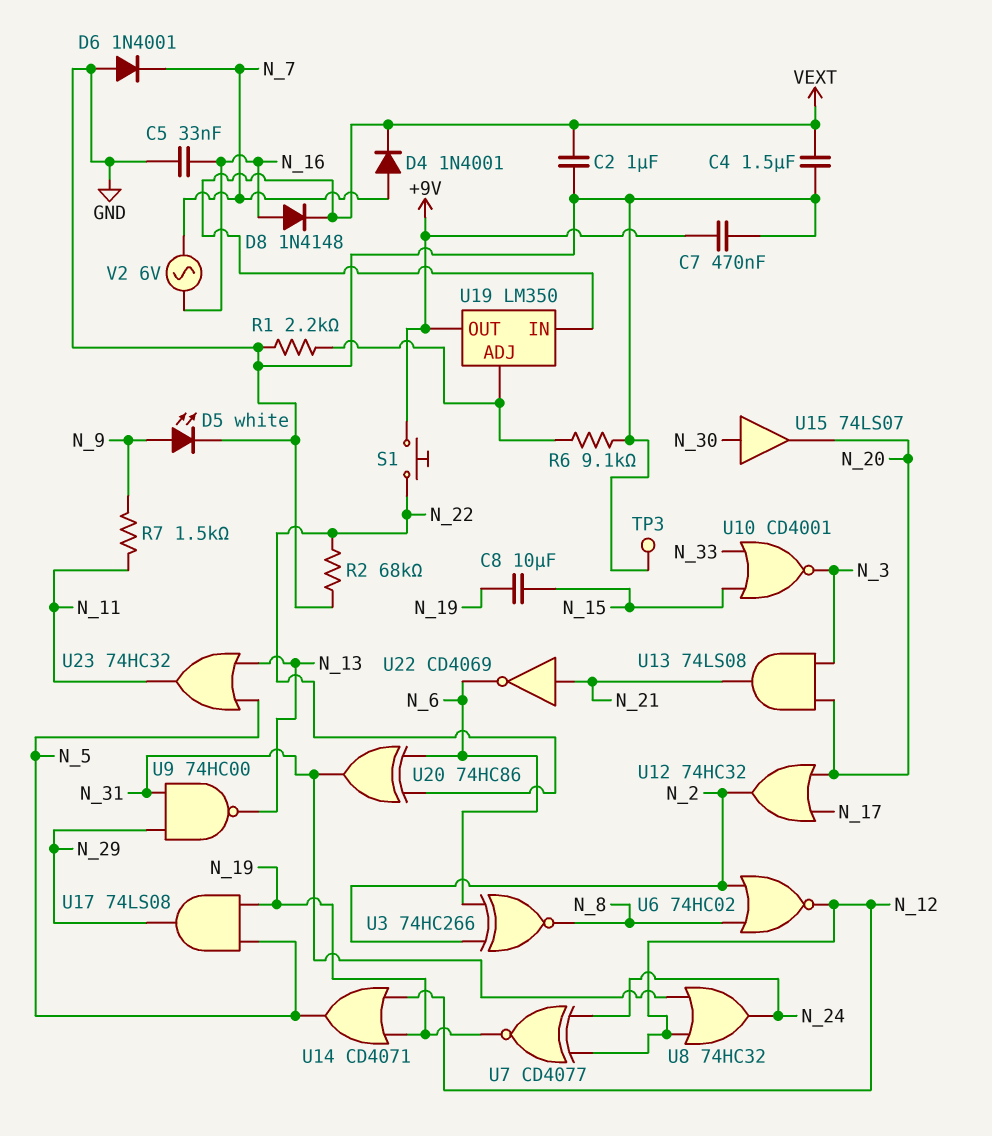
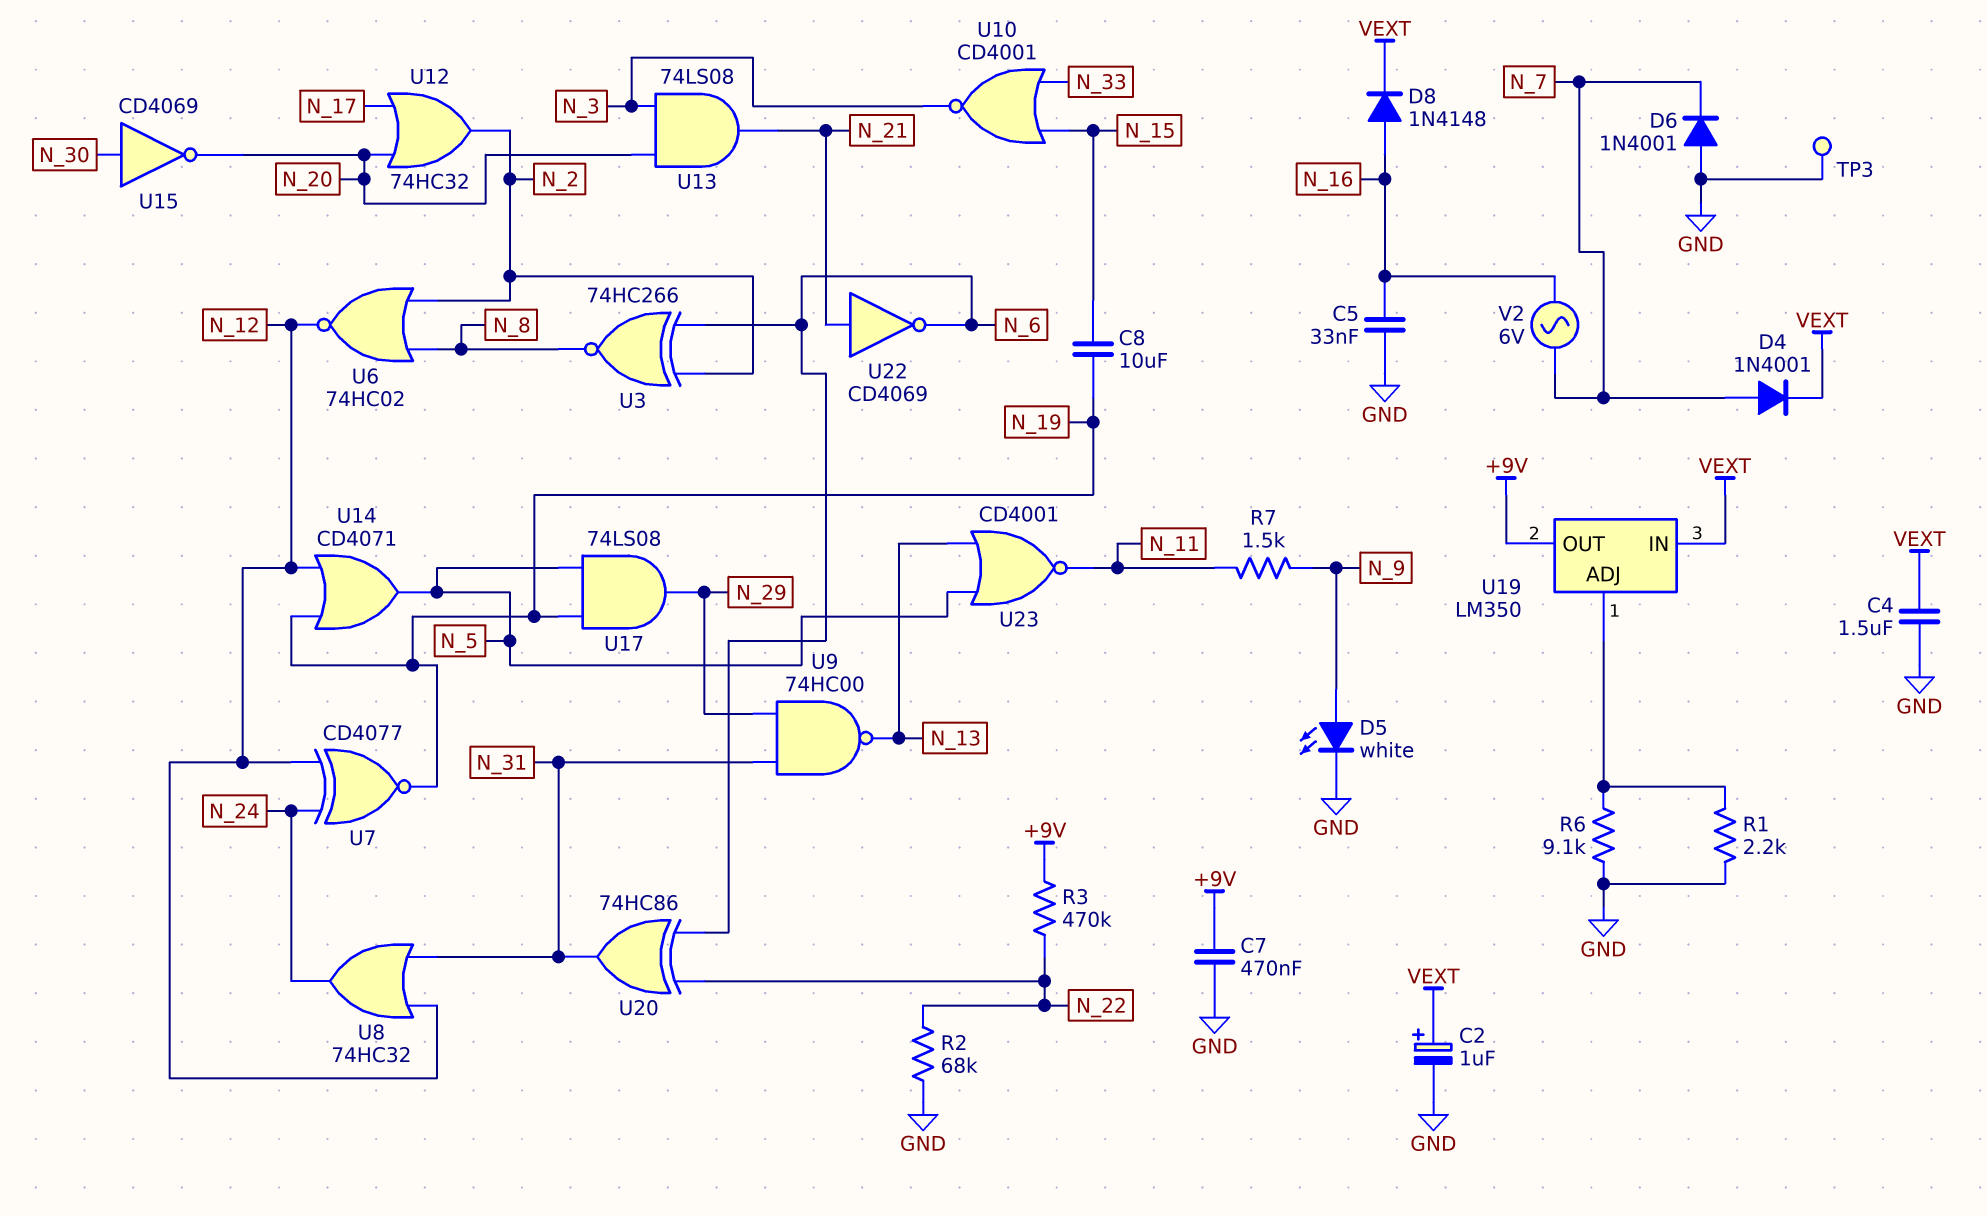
C2: 1uF (GND, VEXT) -> 1uF (plus VEXT, minus GND)
R3: none -> 470k (+9V, N_22)
S1: button (+9V, N_22) -> none
U15: buffer 74LS07 (in N_30, out N_20) -> NOT CD4069 (in N_30, out N_20)
U23: OR 74HC32 (in N_5, in N_13, out N_11) -> NOR CD4001 (in N_5, in N_13, out N_11)

